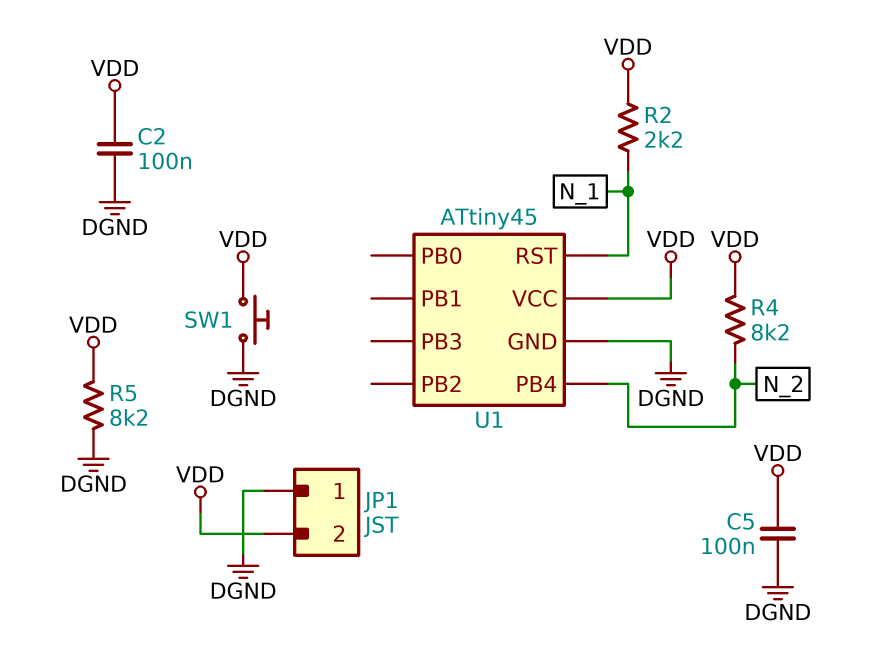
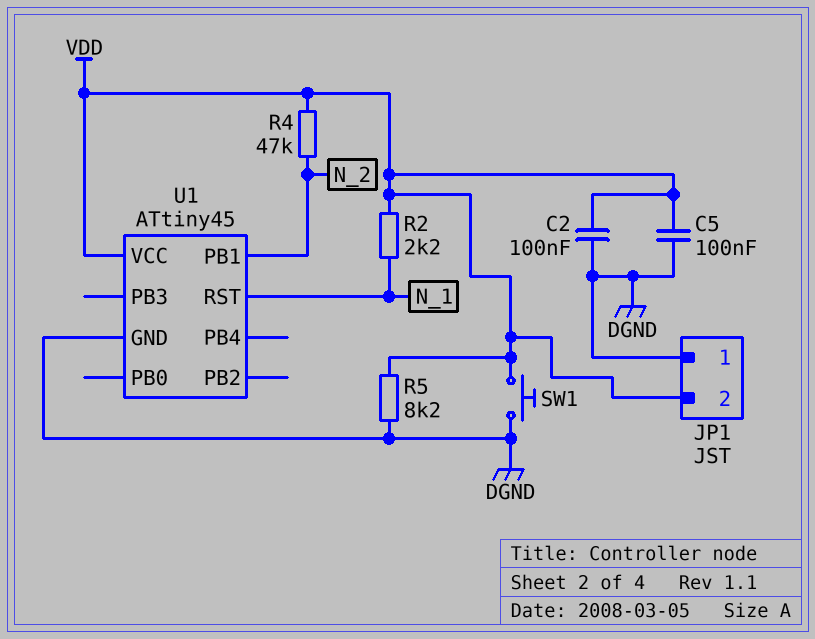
R4: 8.2k (N_2, VDD) -> 47k (N_2, VDD)
U1 pin PB1: none -> N_2
U1 pin PB4: N_2 -> none

